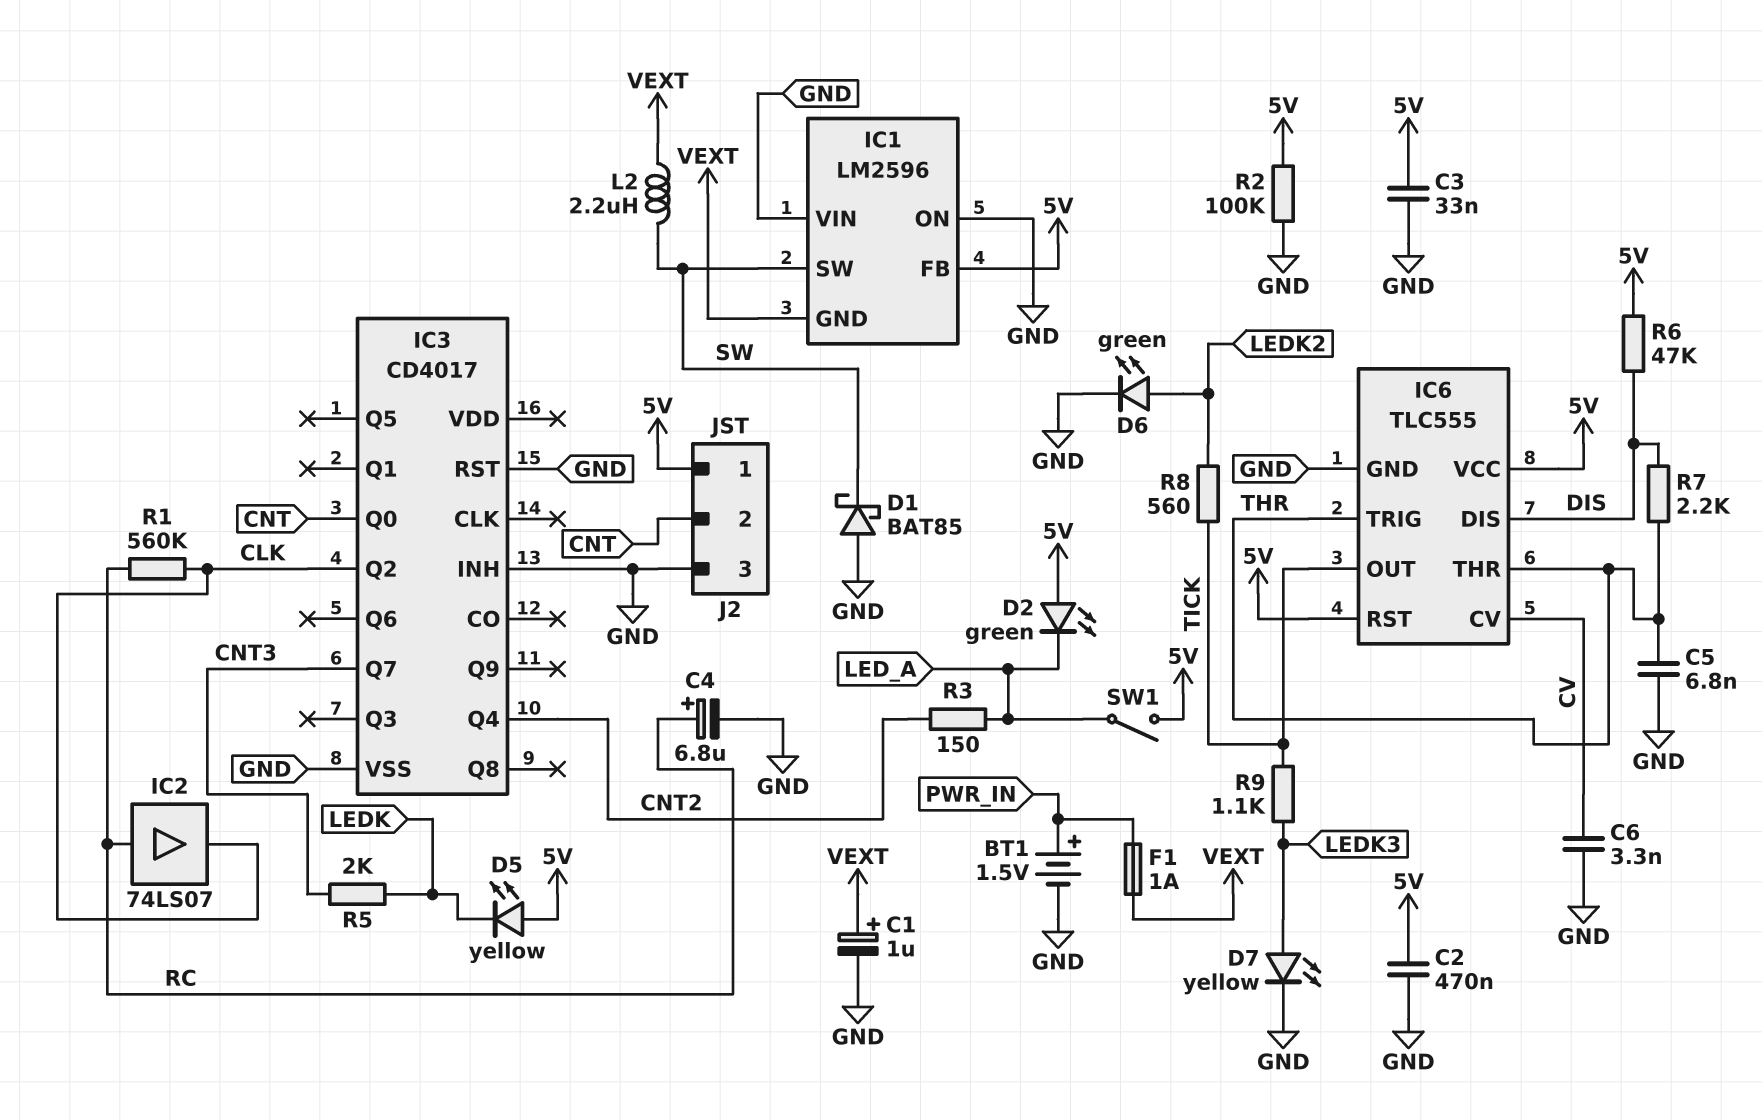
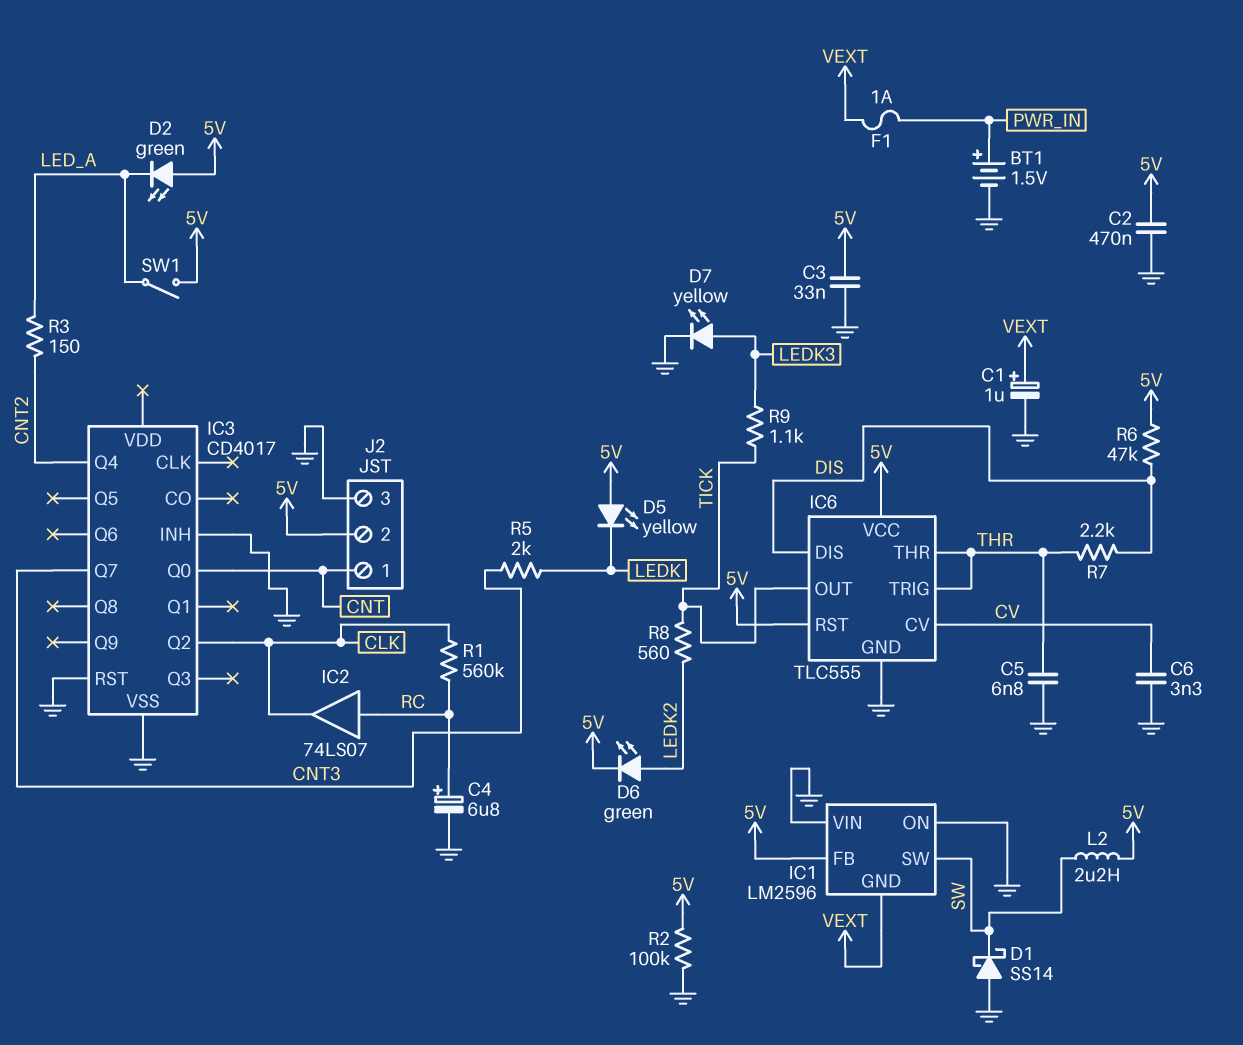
D1: schottky BAT85 (A GND, K SW) -> schottky SS14 (A GND, K SW)
D6: LED green (A LEDK2, K GND) -> LED green (A LEDK2, K 5V)
J2 pin 1: 5V -> CNT
J2 pin 2: CNT -> 5V
L2: 2.2uH (SW, VEXT) -> 2.2uH (5V, SW)

